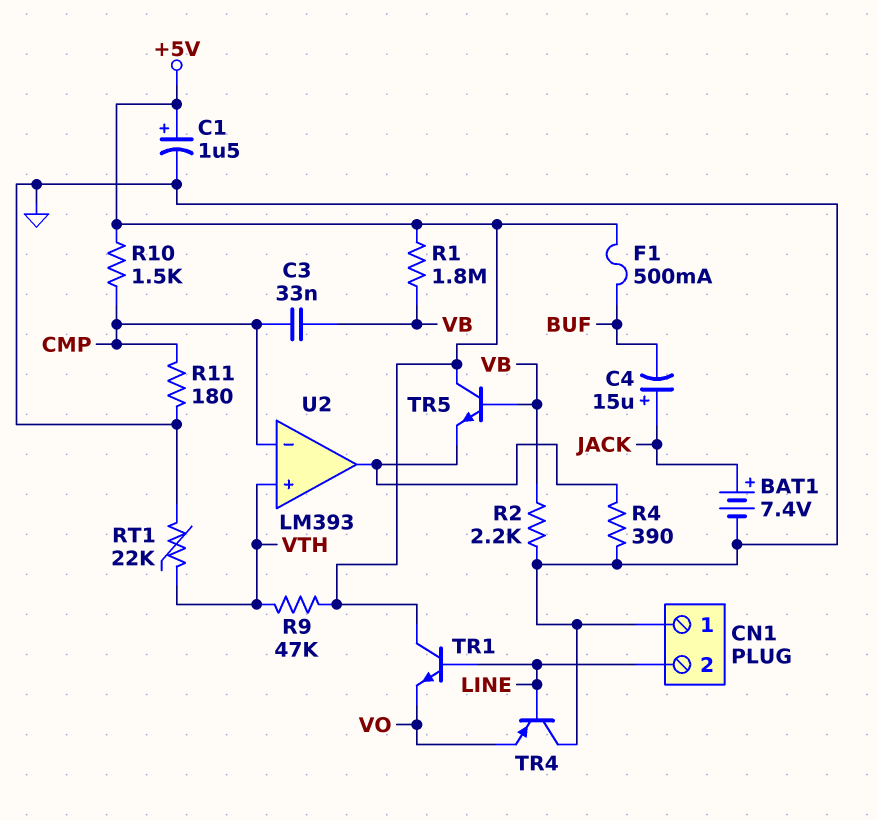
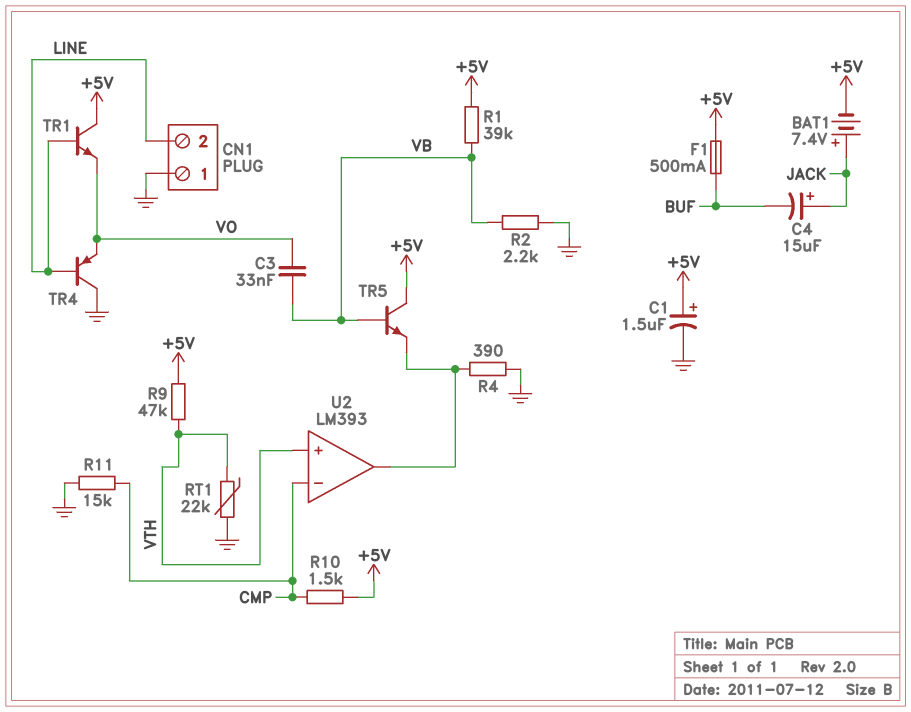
BAT1: 7.4V (plus JACK, minus GND) -> 7.4V (plus JACK, minus +5V)
C3: 33nF (CMP, VB) -> 33nF (VB, VO)
R1: 1.8M (+5V, VB) -> 39k (+5V, VB)
R11: 180 (CMP, GND) -> 15k (CMP, GND)

